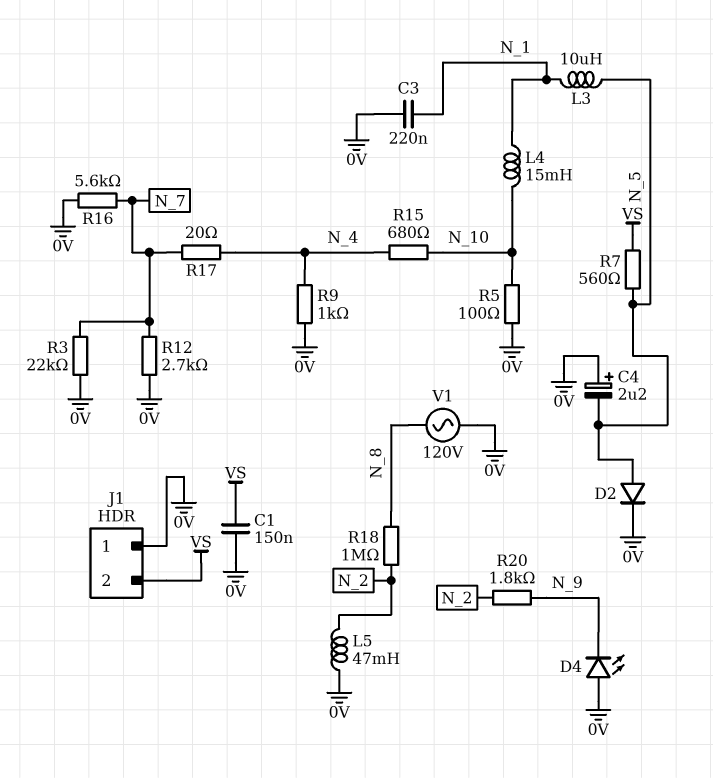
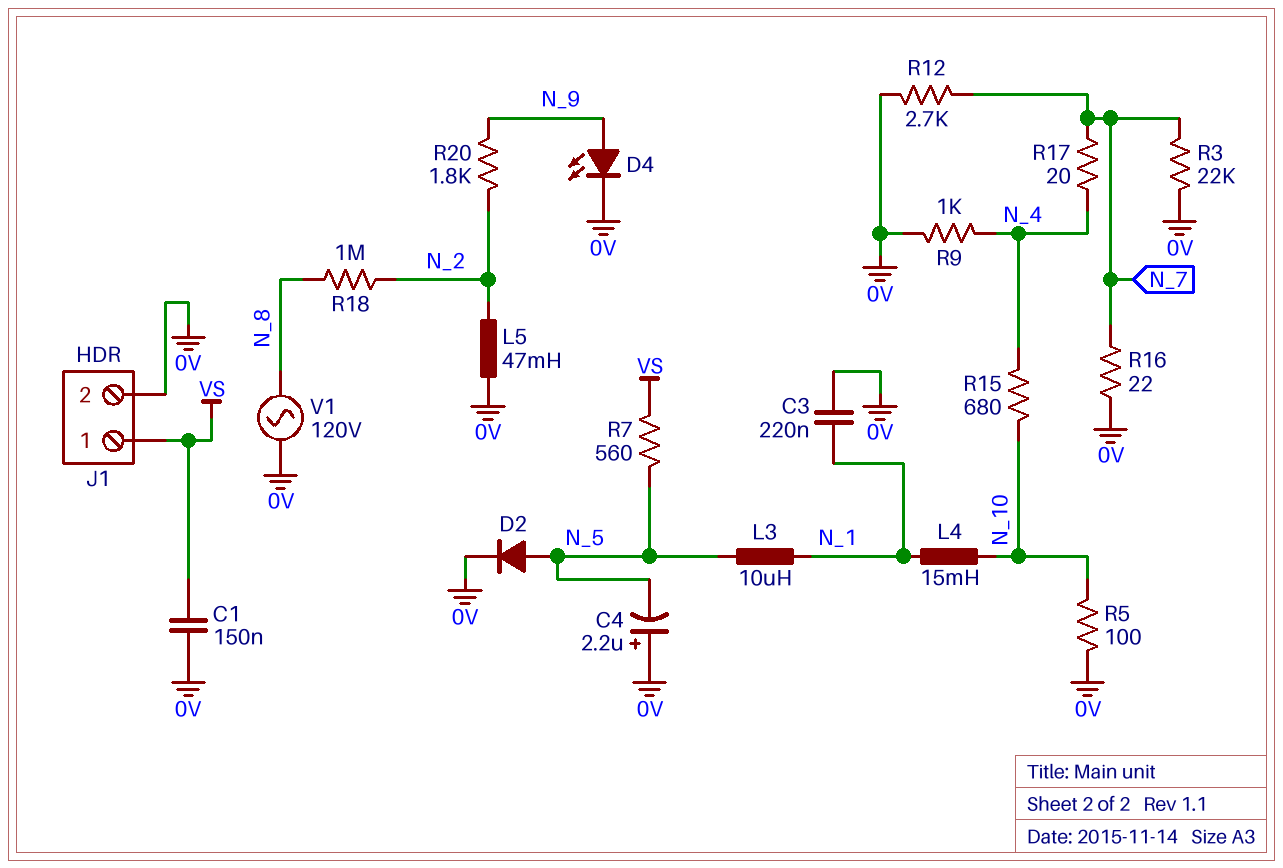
D4: LED (A 0V, K N_9) -> LED (A N_9, K 0V)
J1 pin 1: 0V -> VS
J1 pin 2: VS -> 0V
R16: 5.6k (0V, N_7) -> 22 (0V, N_7)

